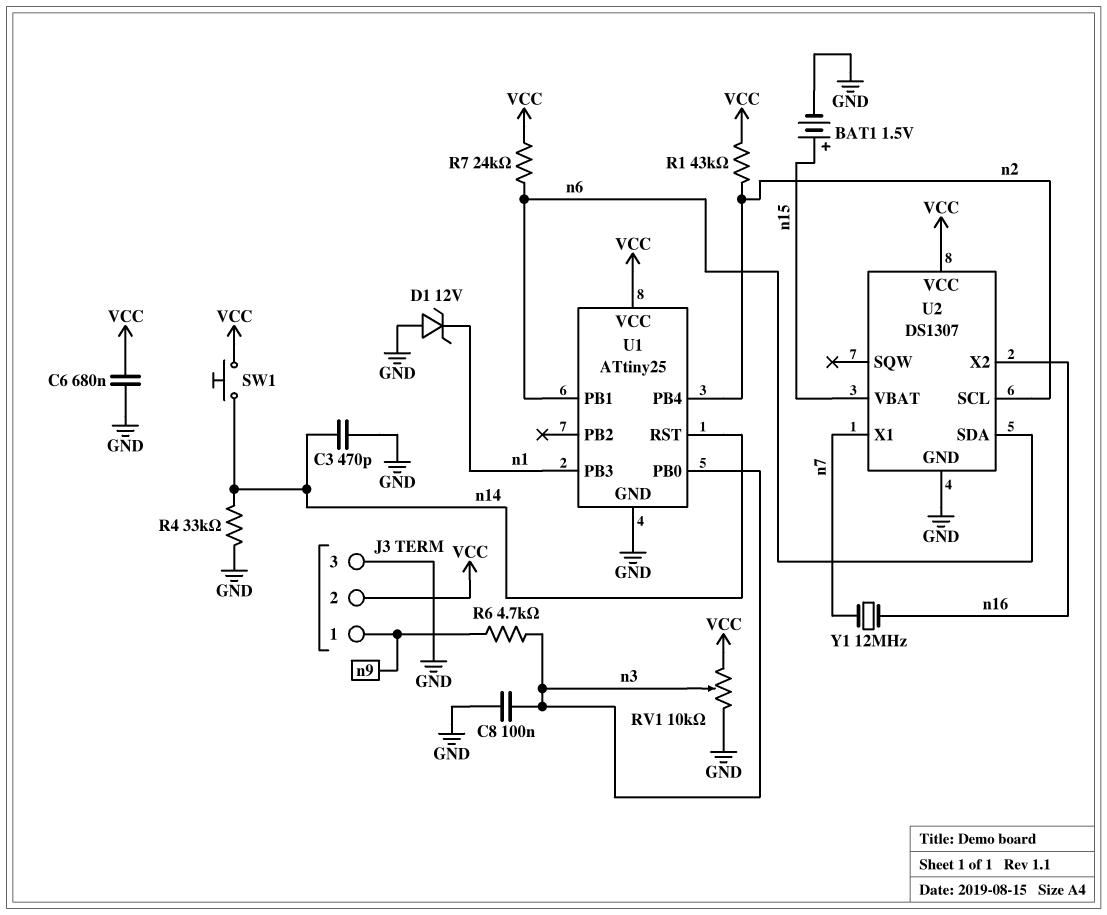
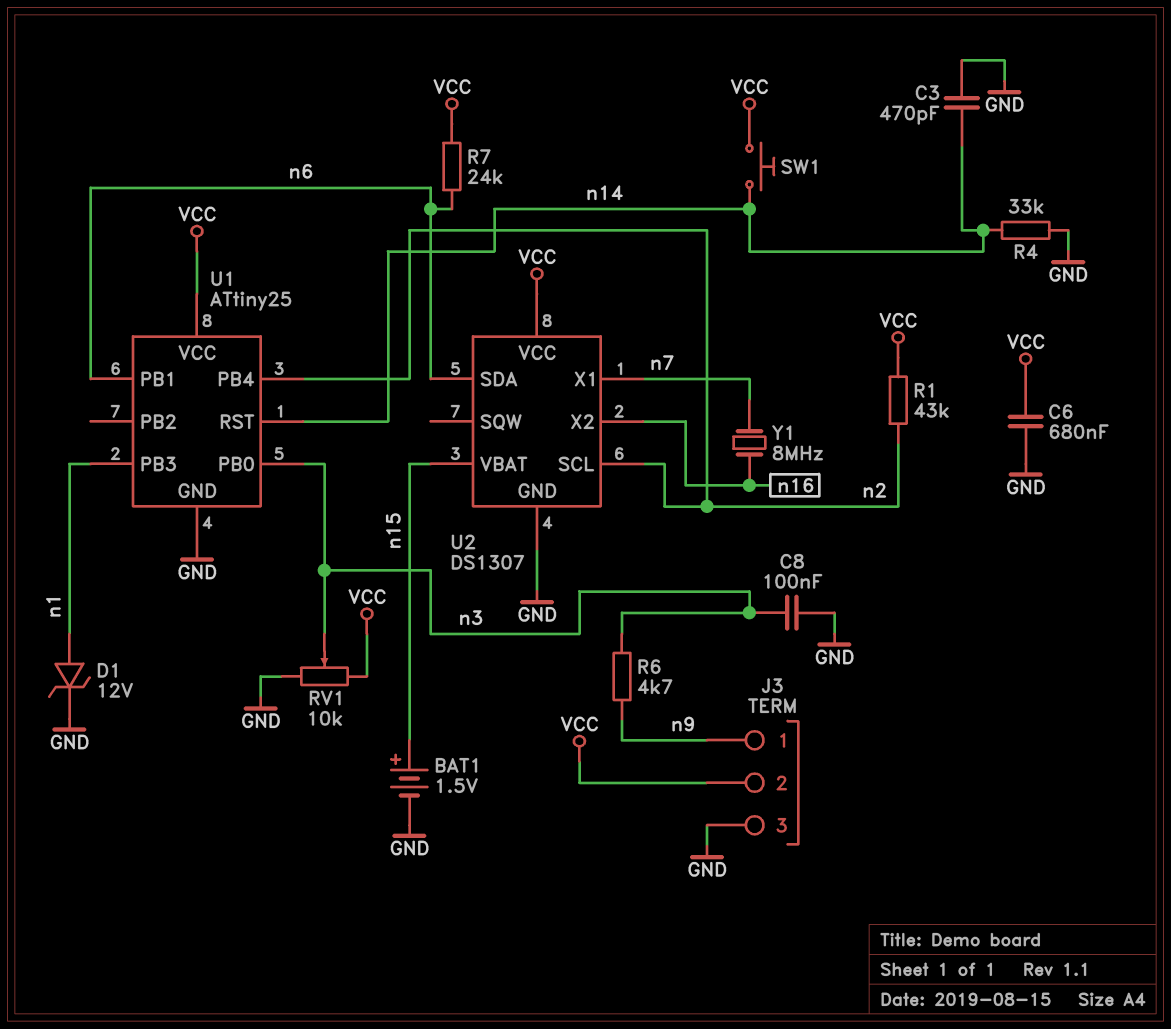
D1: zener 12V (A GND, K n1) -> zener 12V (A n1, K GND)
Y1: 12MHz (n7, n16) -> 8MHz (n7, n16)

